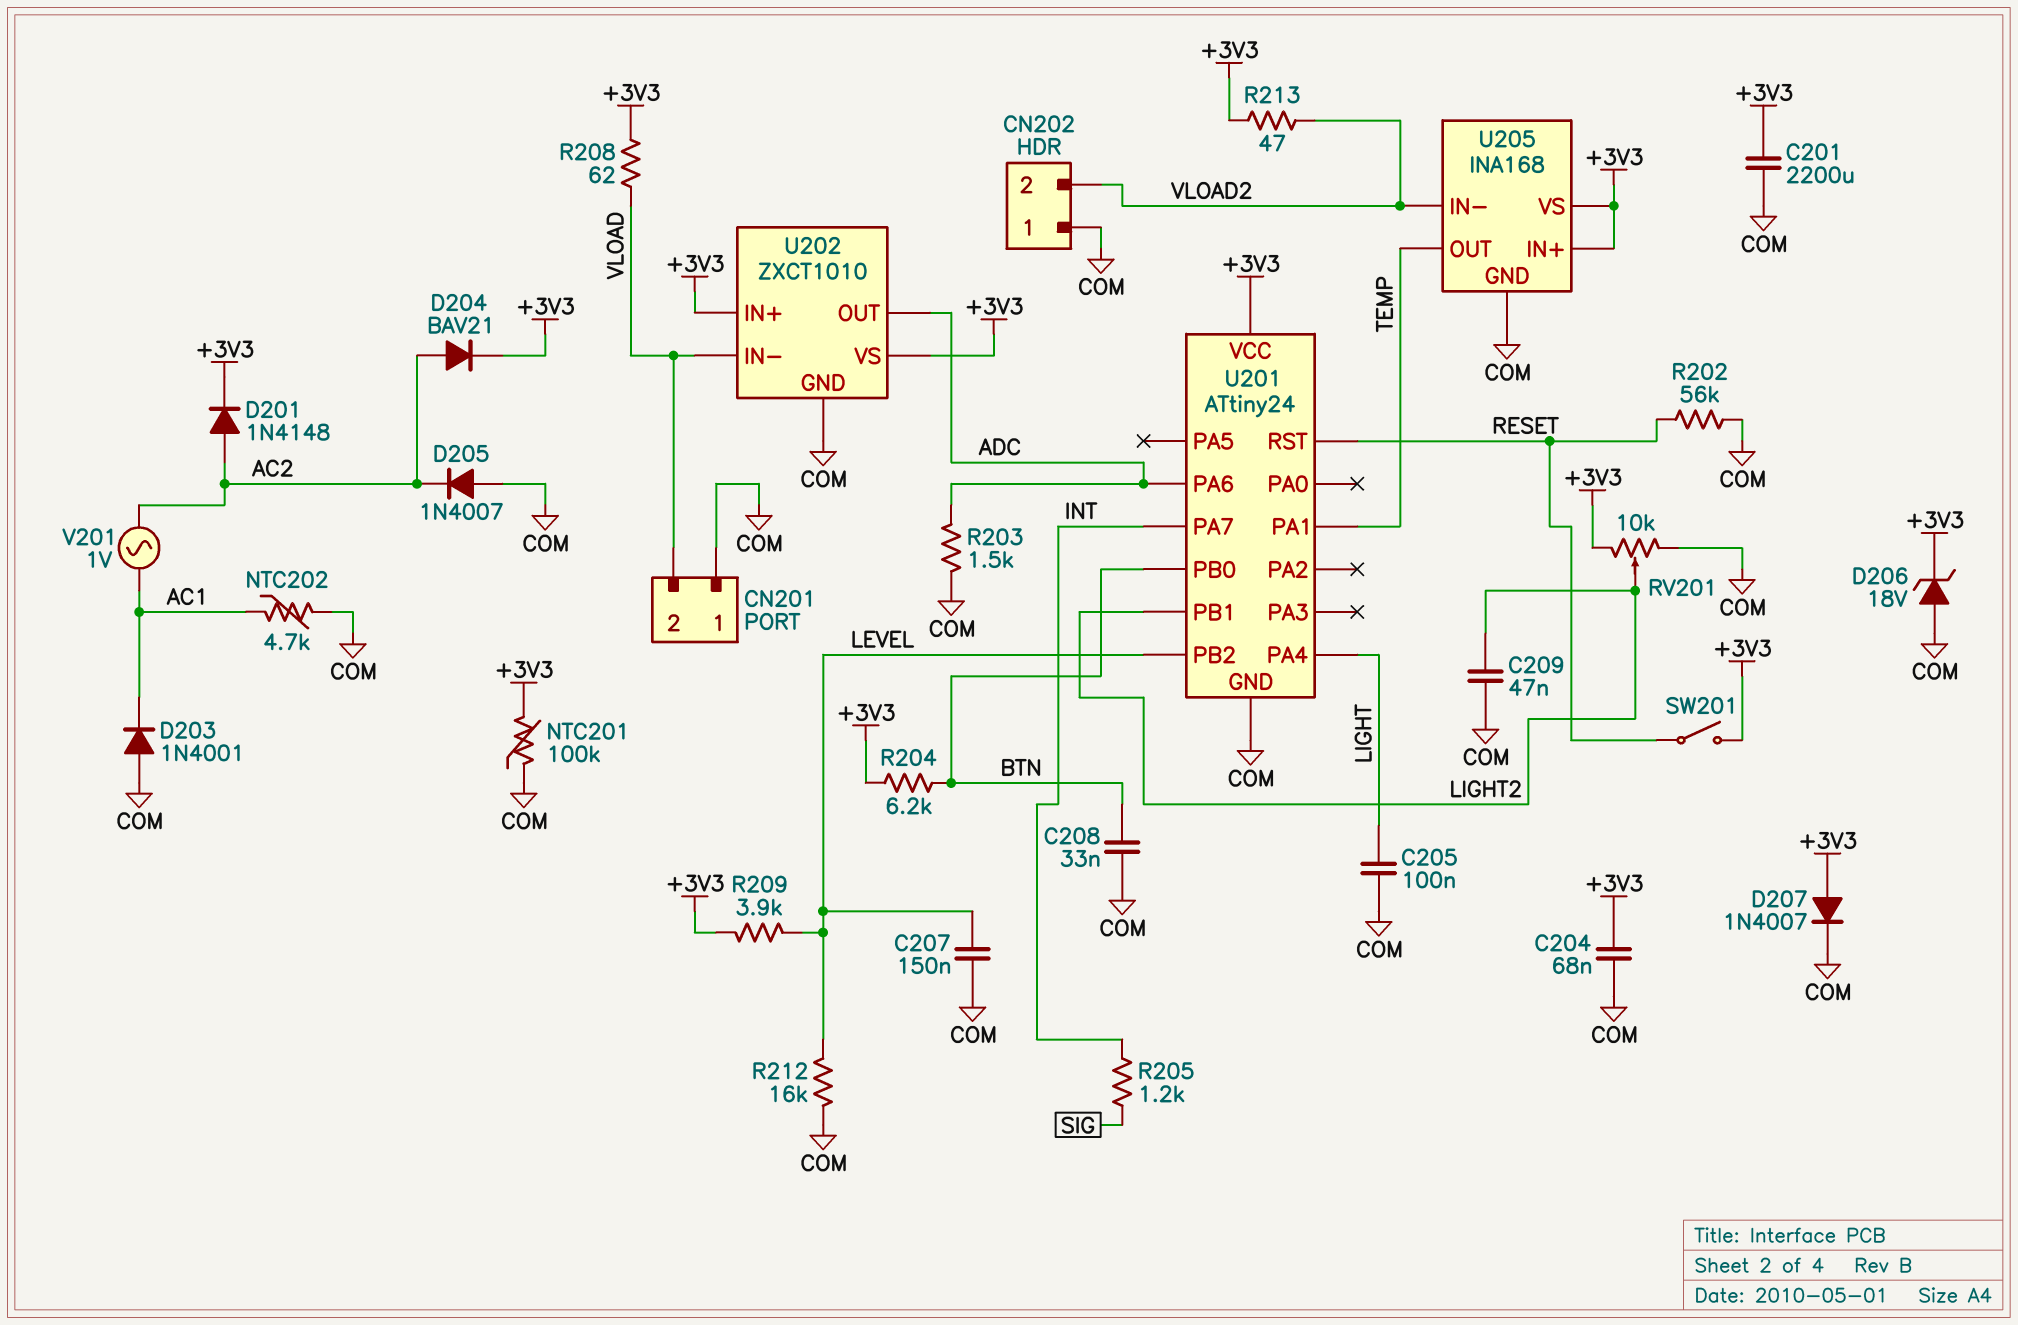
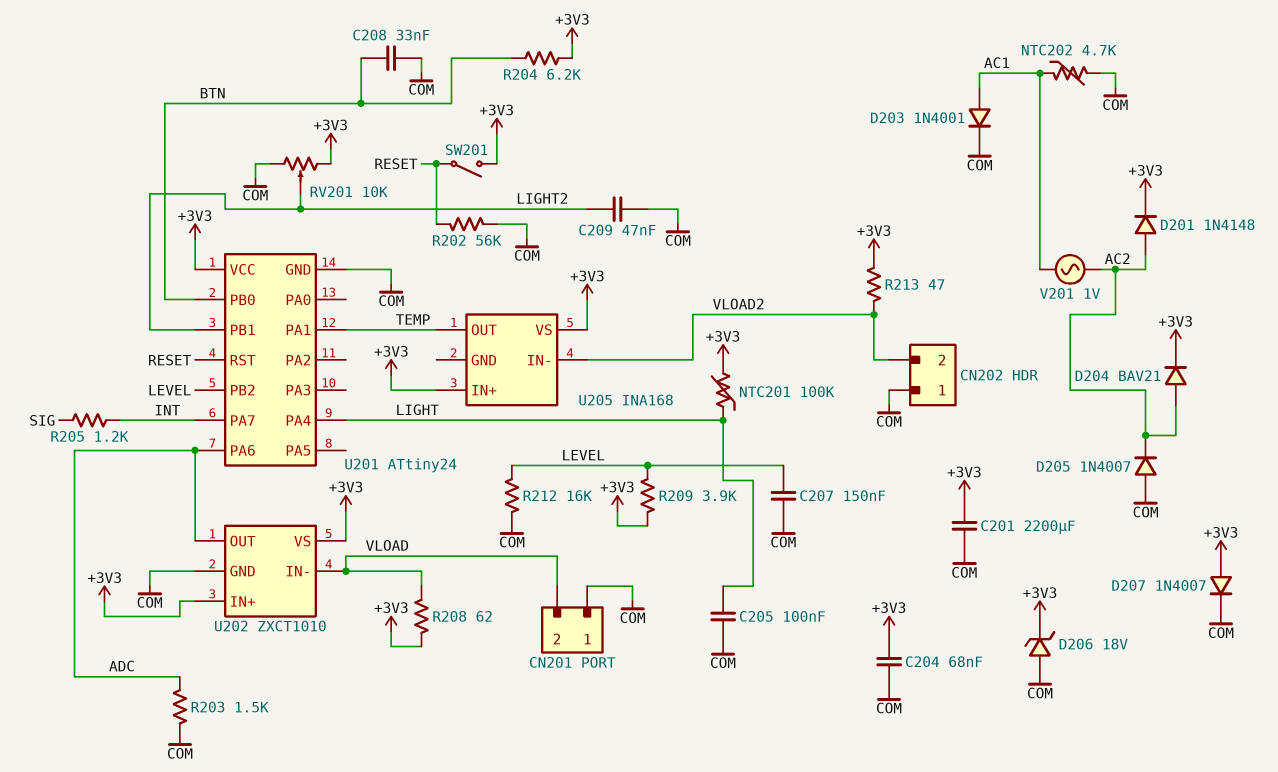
D203: diode 1N4001 (A COM, K AC1) -> diode 1N4001 (A AC1, K COM)
NTC201: 100k (+3V3, COM) -> 100k (+3V3, LIGHT)
U205 pin GND: COM -> none

